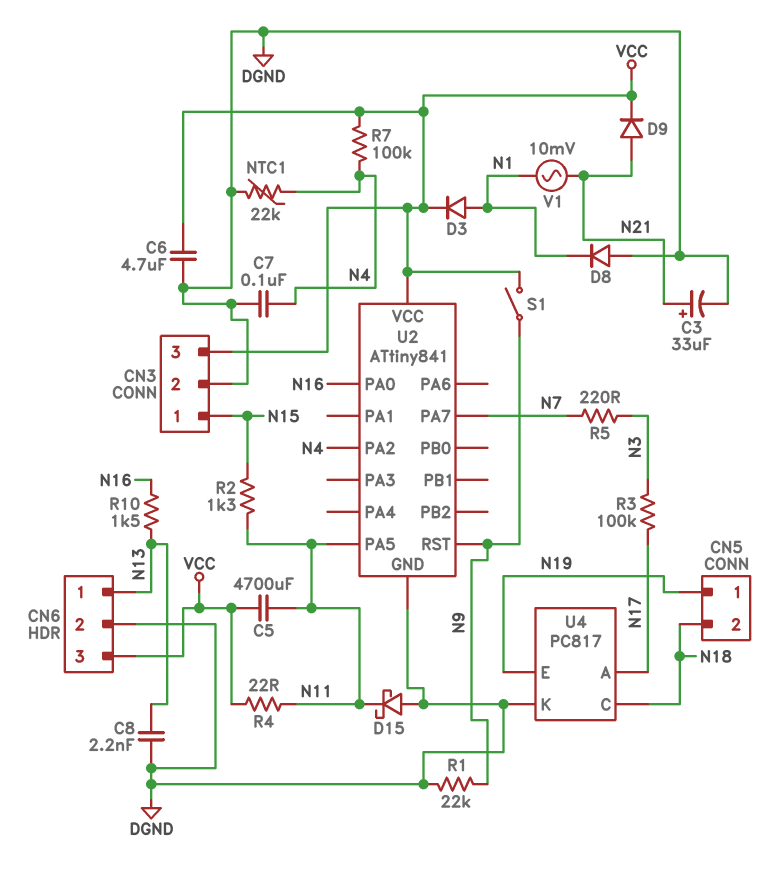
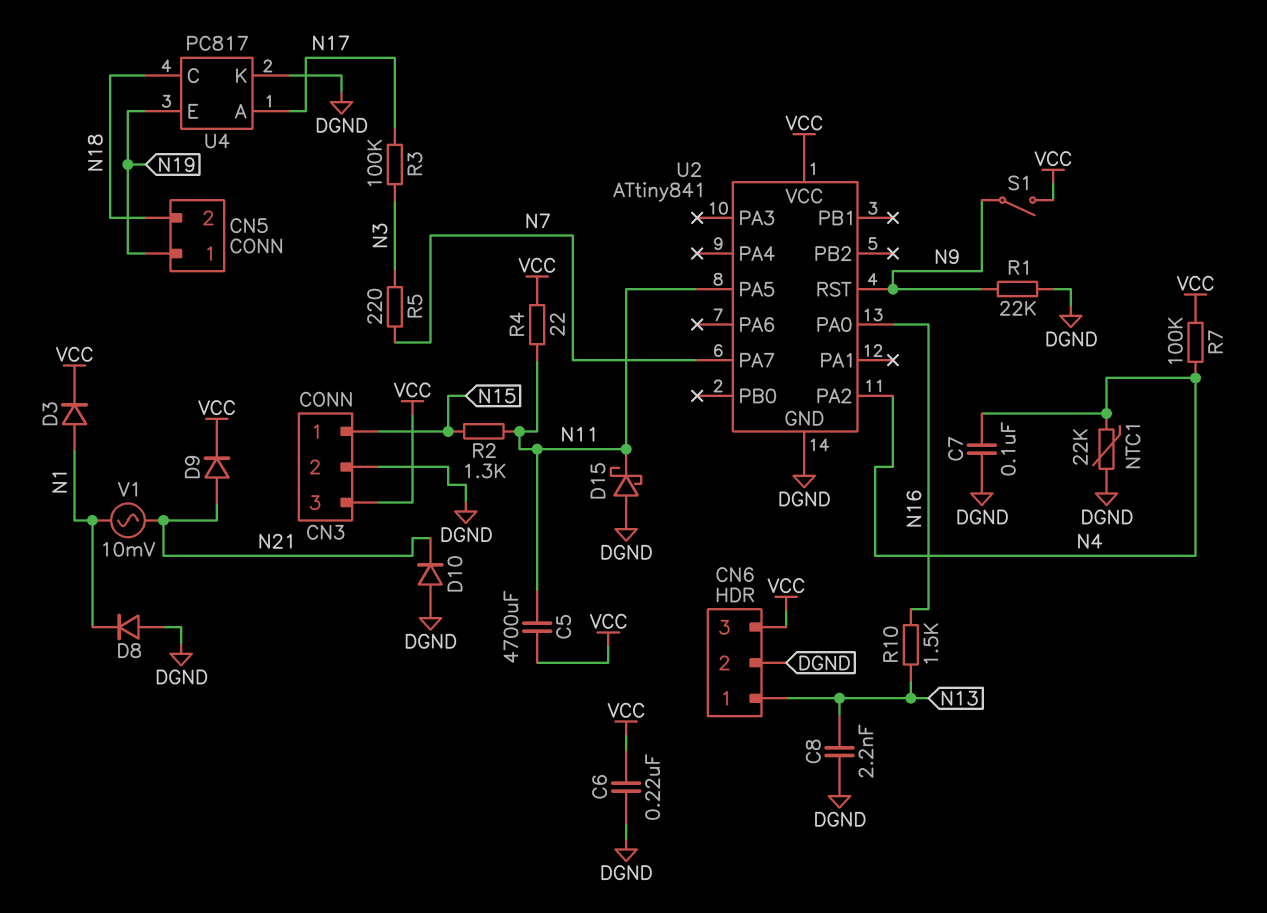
C3: 33uF (plus N21, minus DGND) -> none
C6: 4.7uF (DGND, VCC) -> 220nF (DGND, VCC)
D10: none -> diode (A DGND, K N21)

